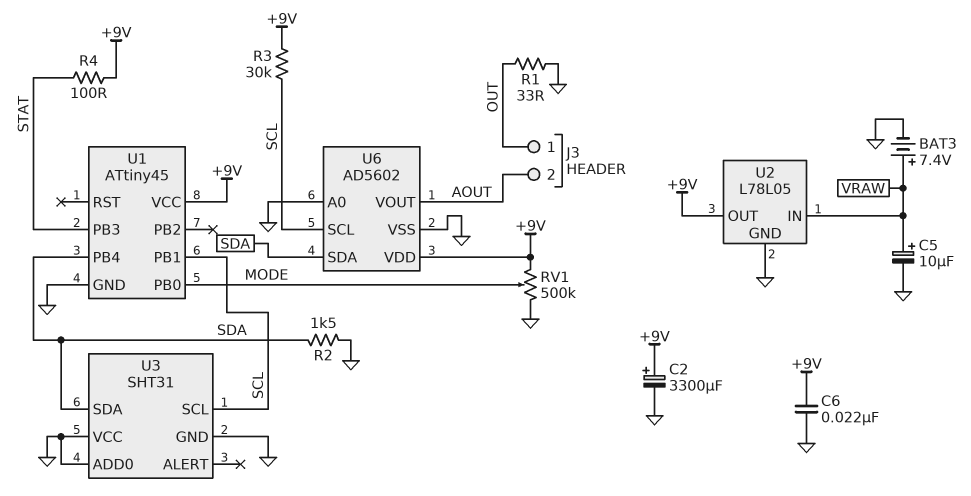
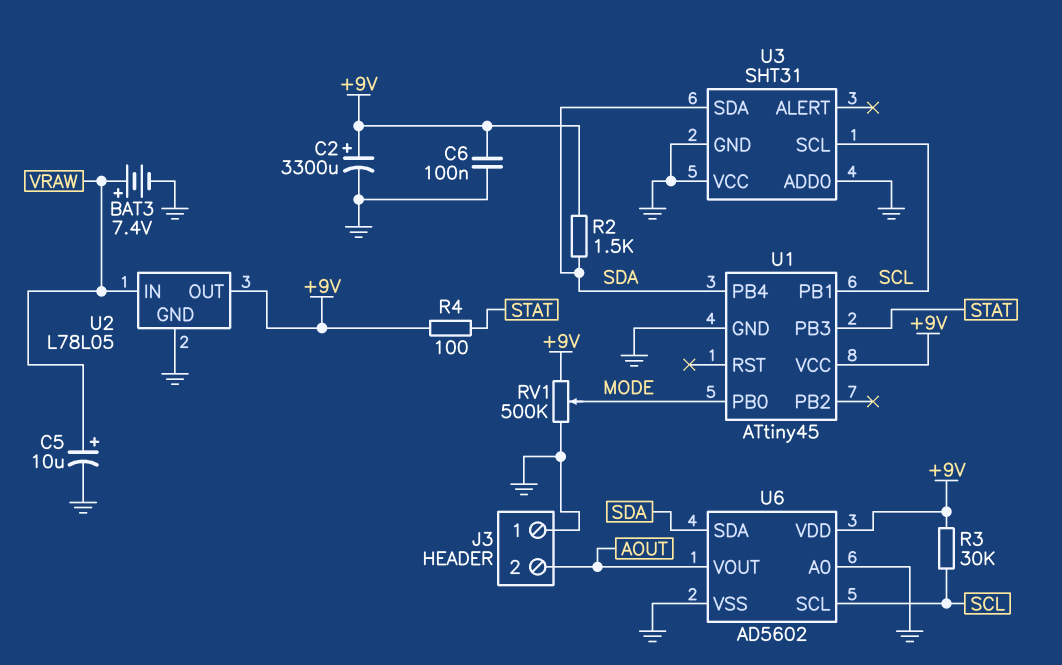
C6: 22nF (+9V, GND) -> 100nF (+9V, GND)
J3 pin 1: OUT -> GND
R1: 33 (GND, OUT) -> none
R2: 1.5k (GND, SDA) -> 1.5k (+9V, SDA)

